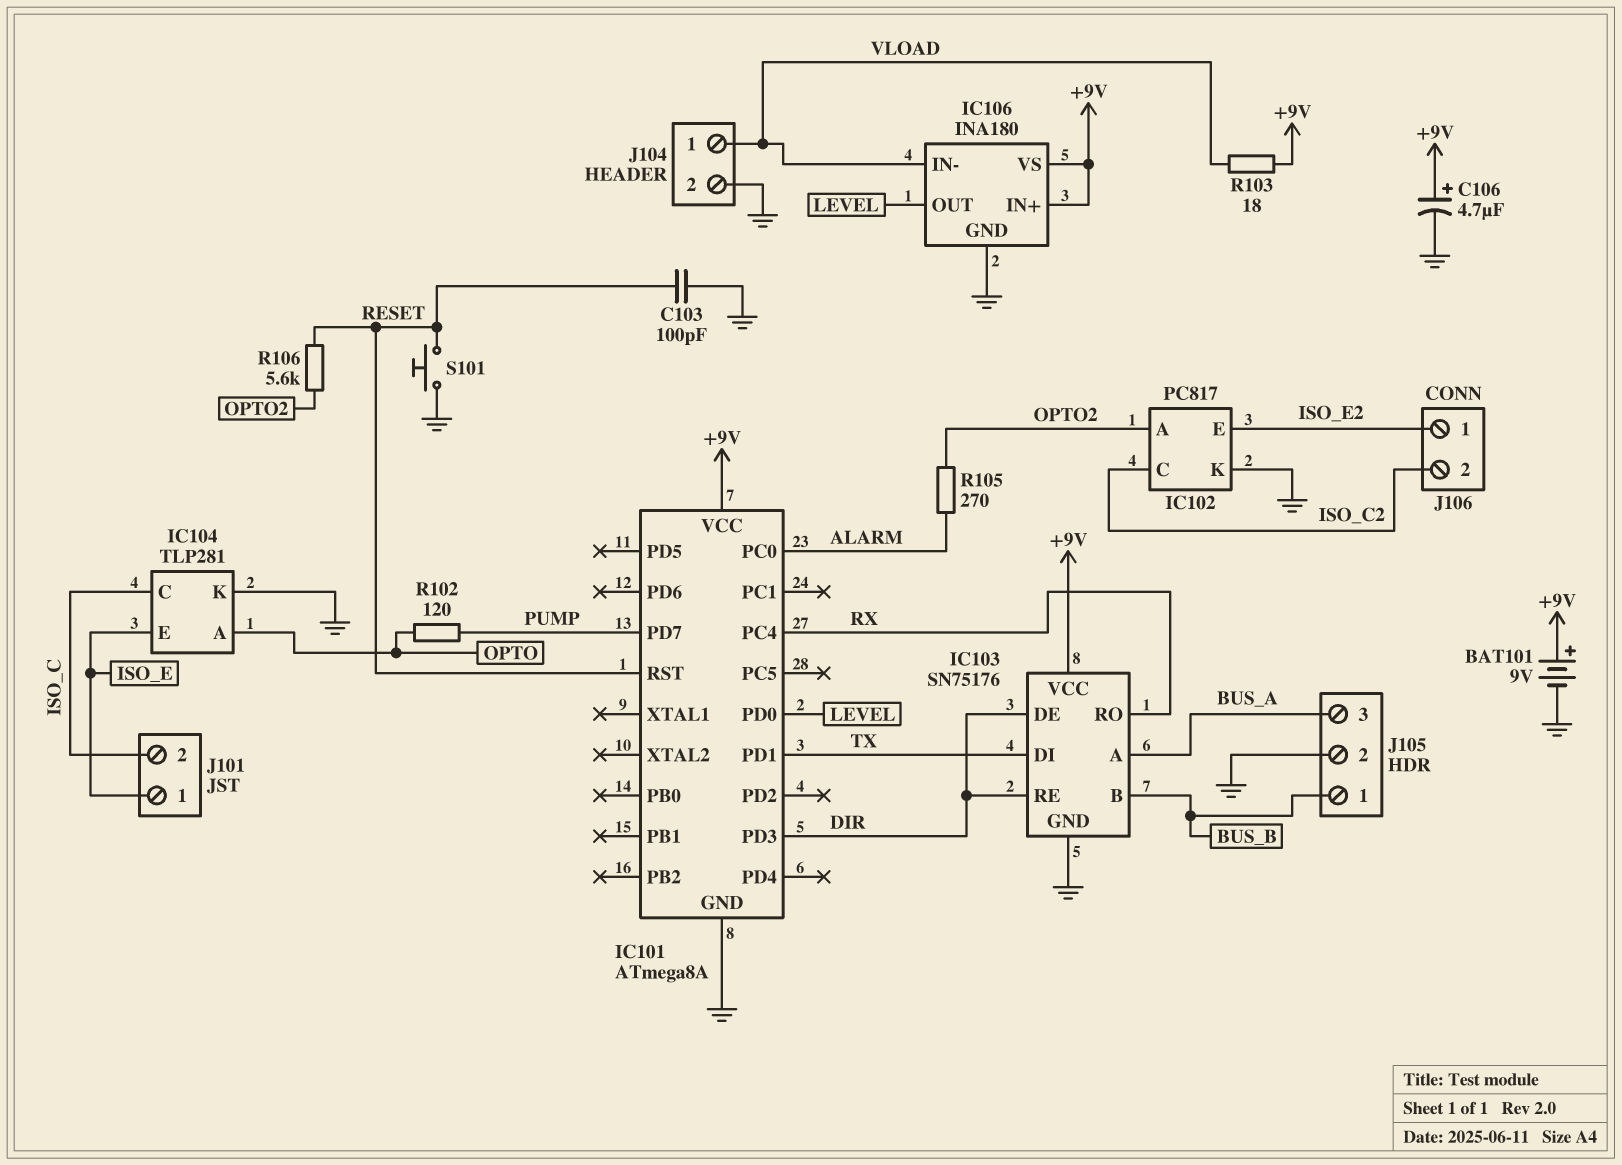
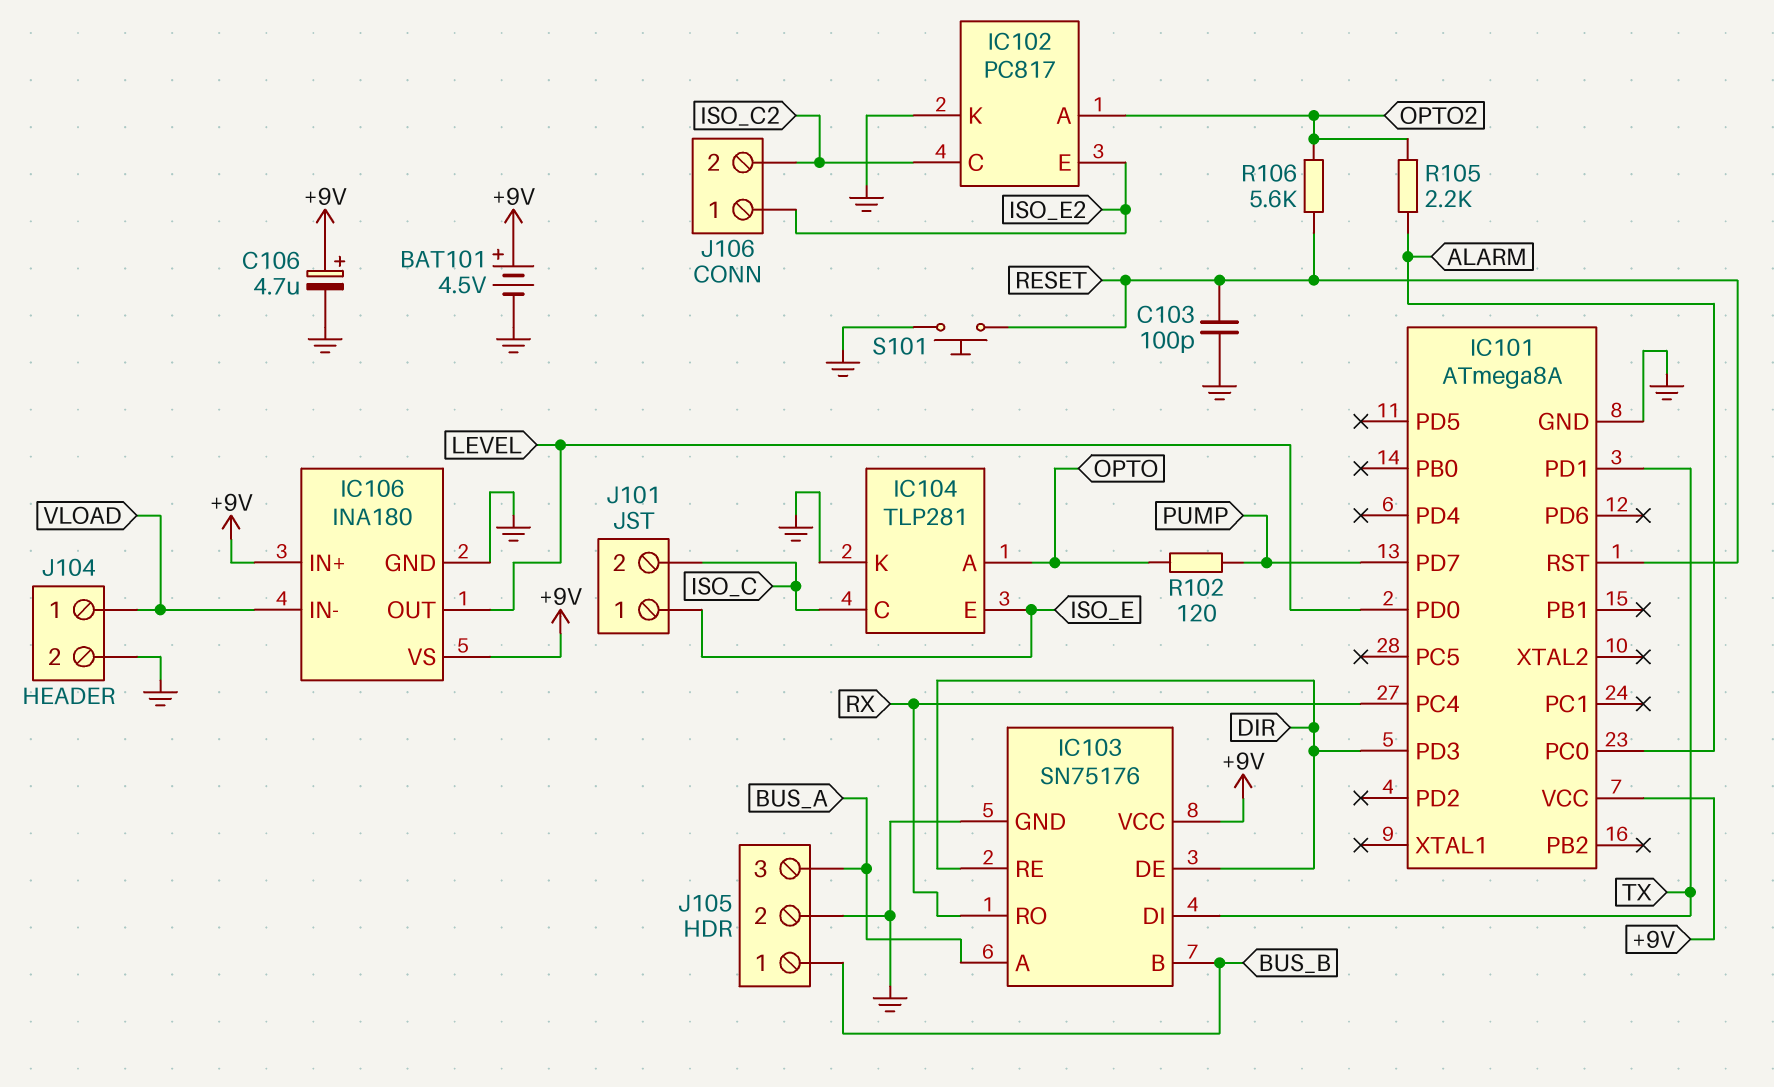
BAT101: 9V (plus +9V, minus GND) -> 4.5V (plus +9V, minus GND)
R103: 18 (+9V, VLOAD) -> none
R105: 270 (ALARM, OPTO2) -> 2.2k (ALARM, OPTO2)

